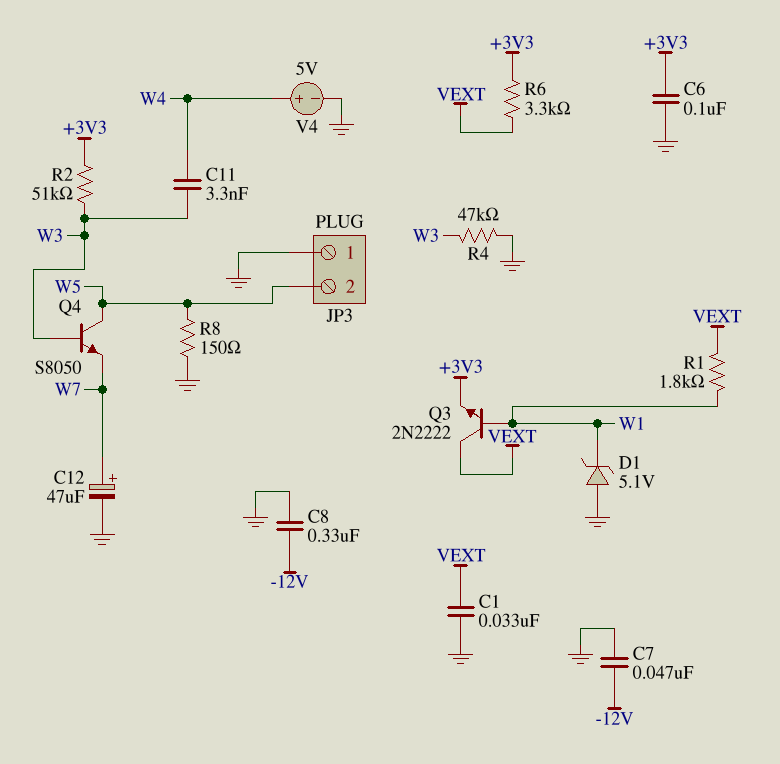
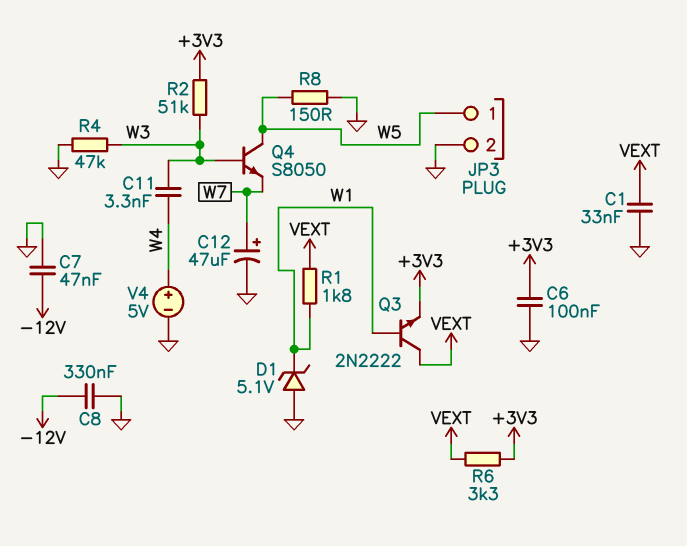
JP3 pin 1: GND -> W5
JP3 pin 2: W5 -> GND

